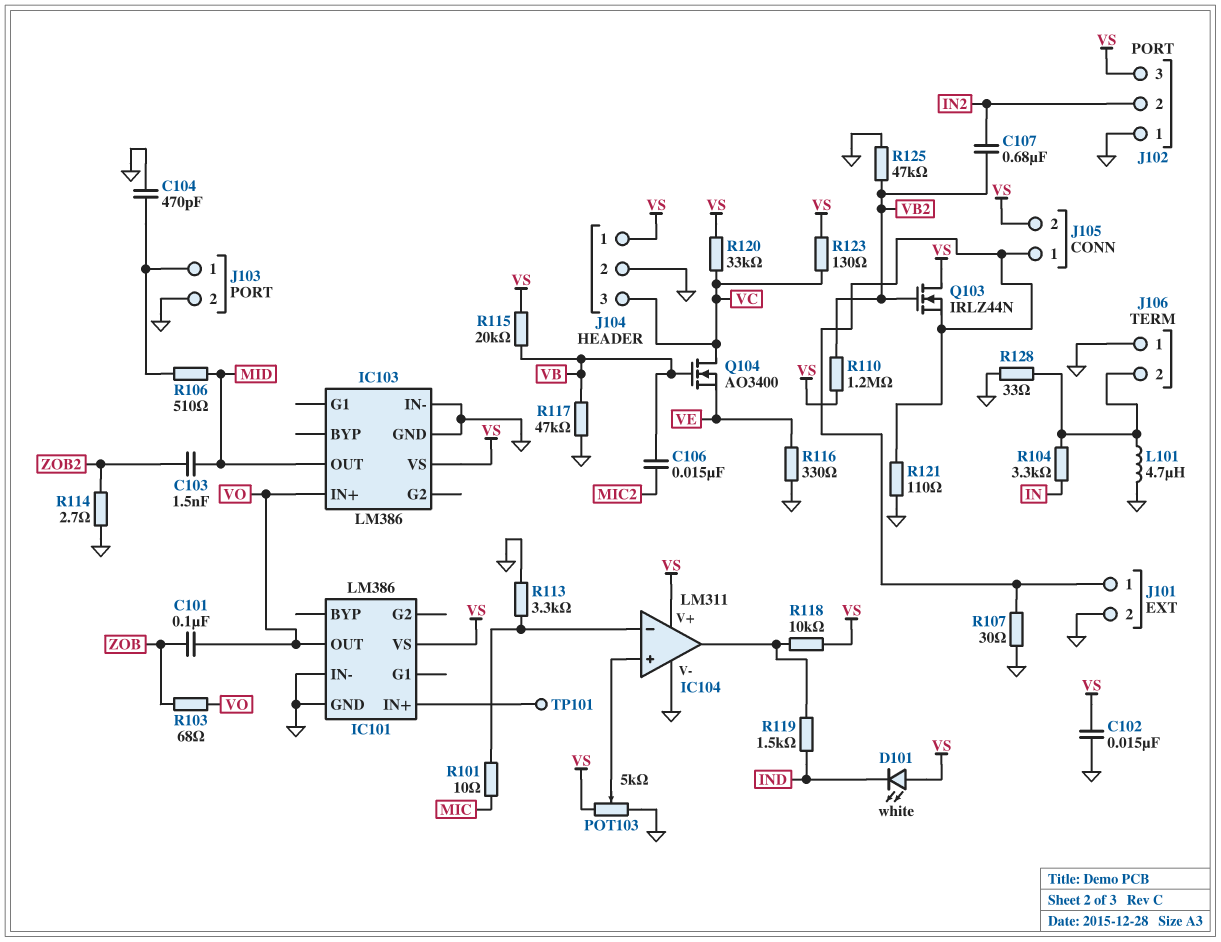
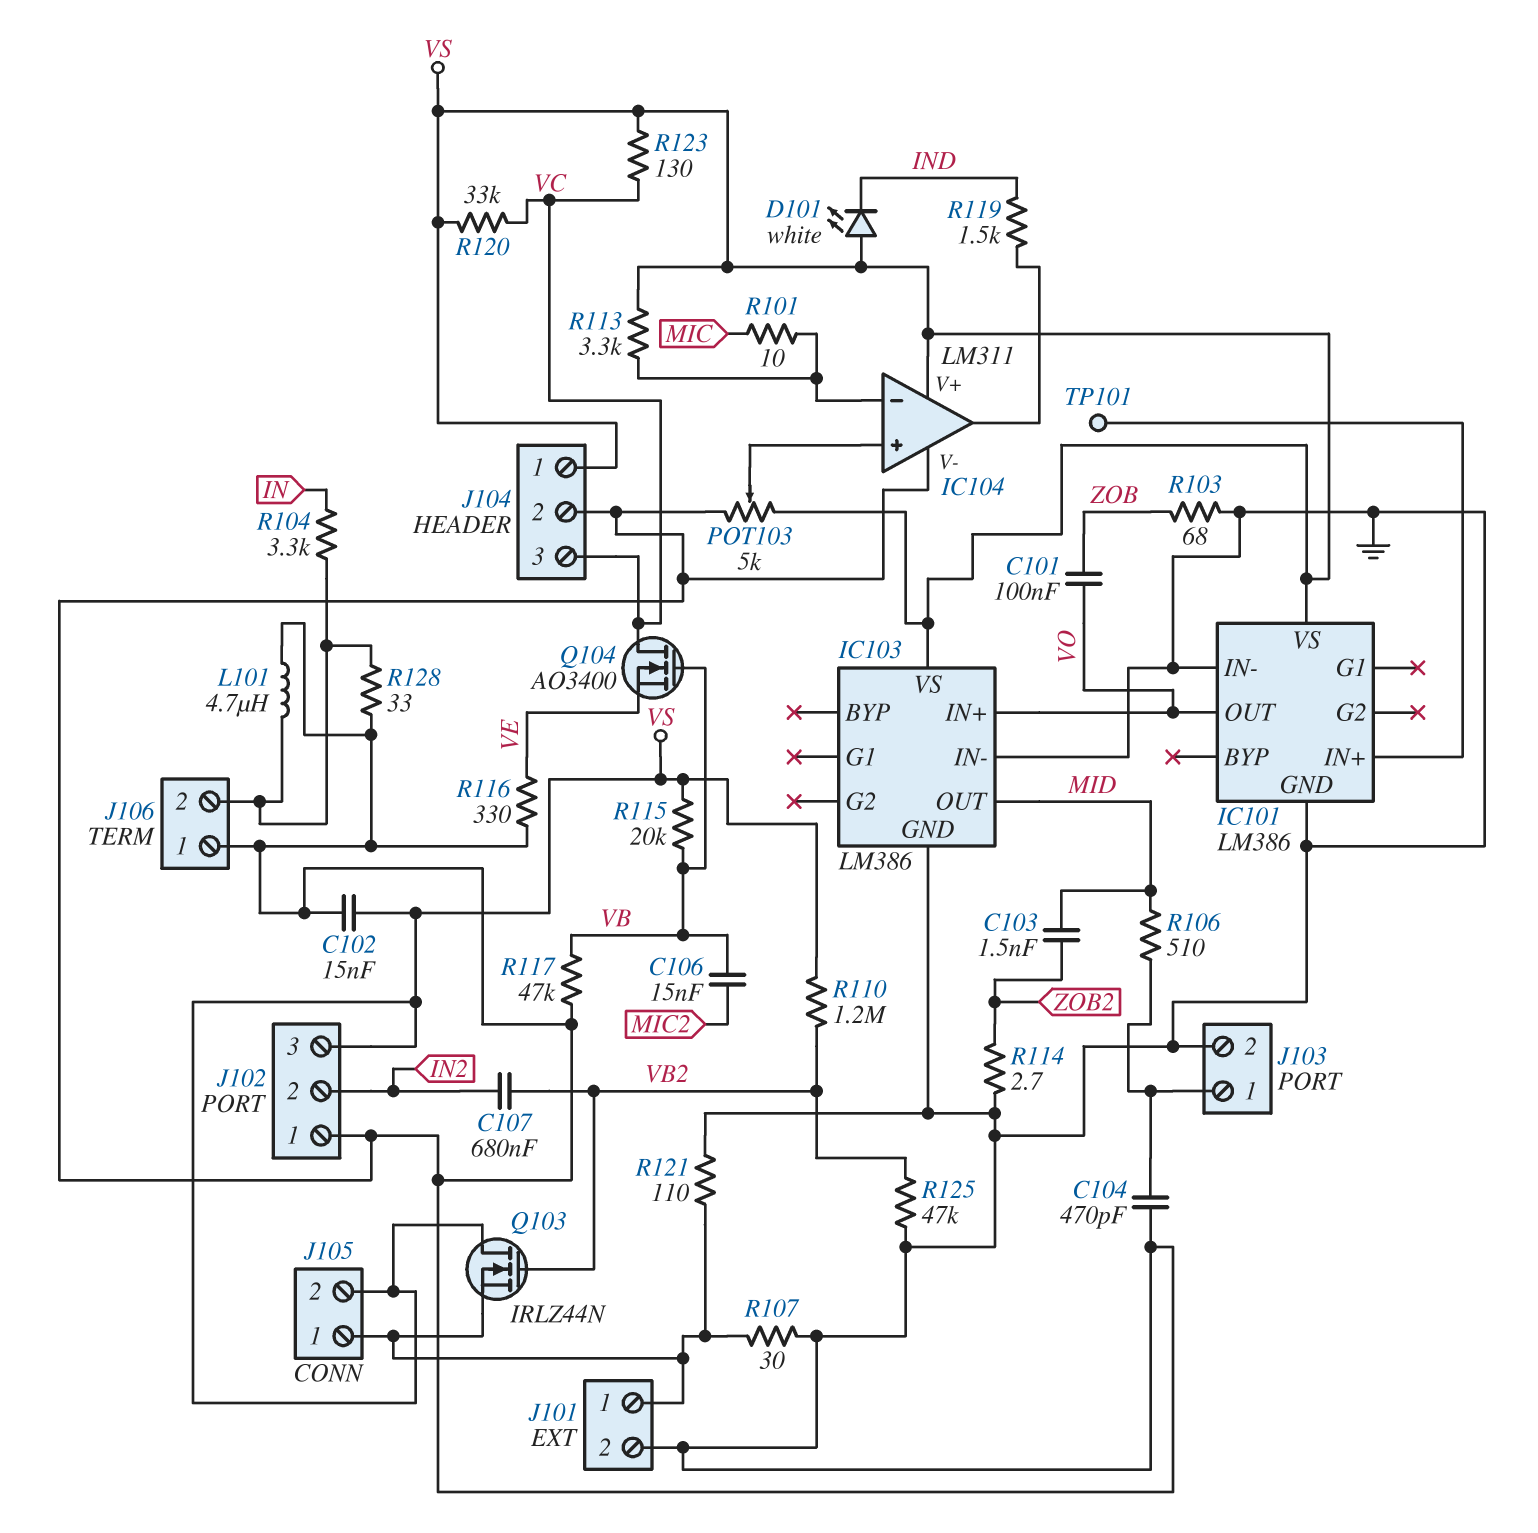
R103: 68 (VO, ZOB) -> 68 (GND, ZOB)
R113: 3.3k (GND, IC104/in-) -> 3.3k (IC104/in-, VS)
R118: 10k (IC104/out, VS) -> none

